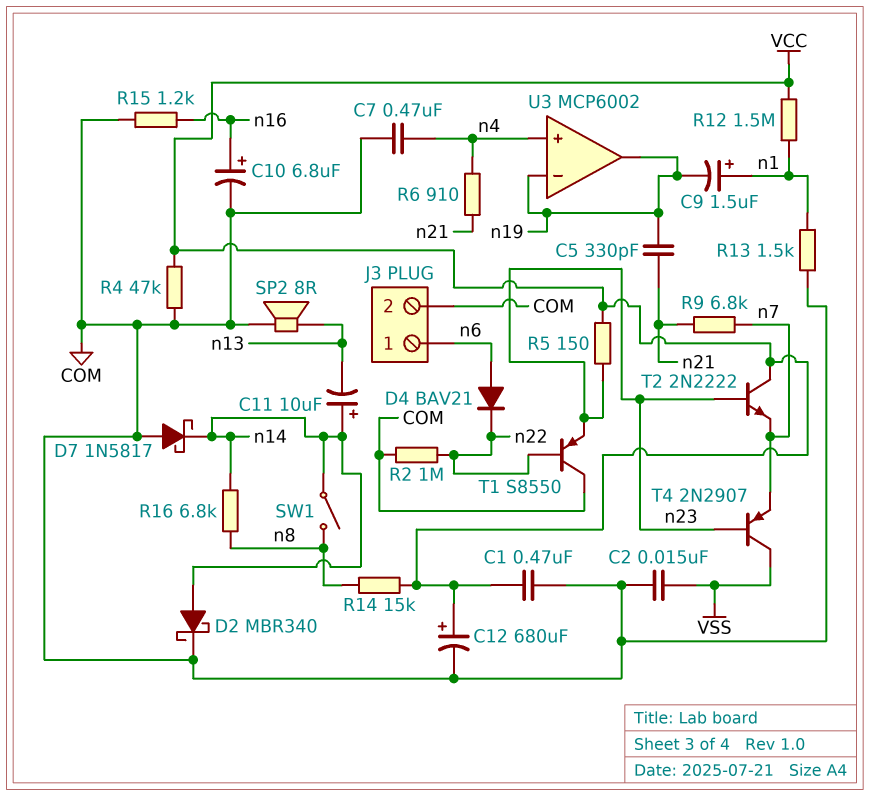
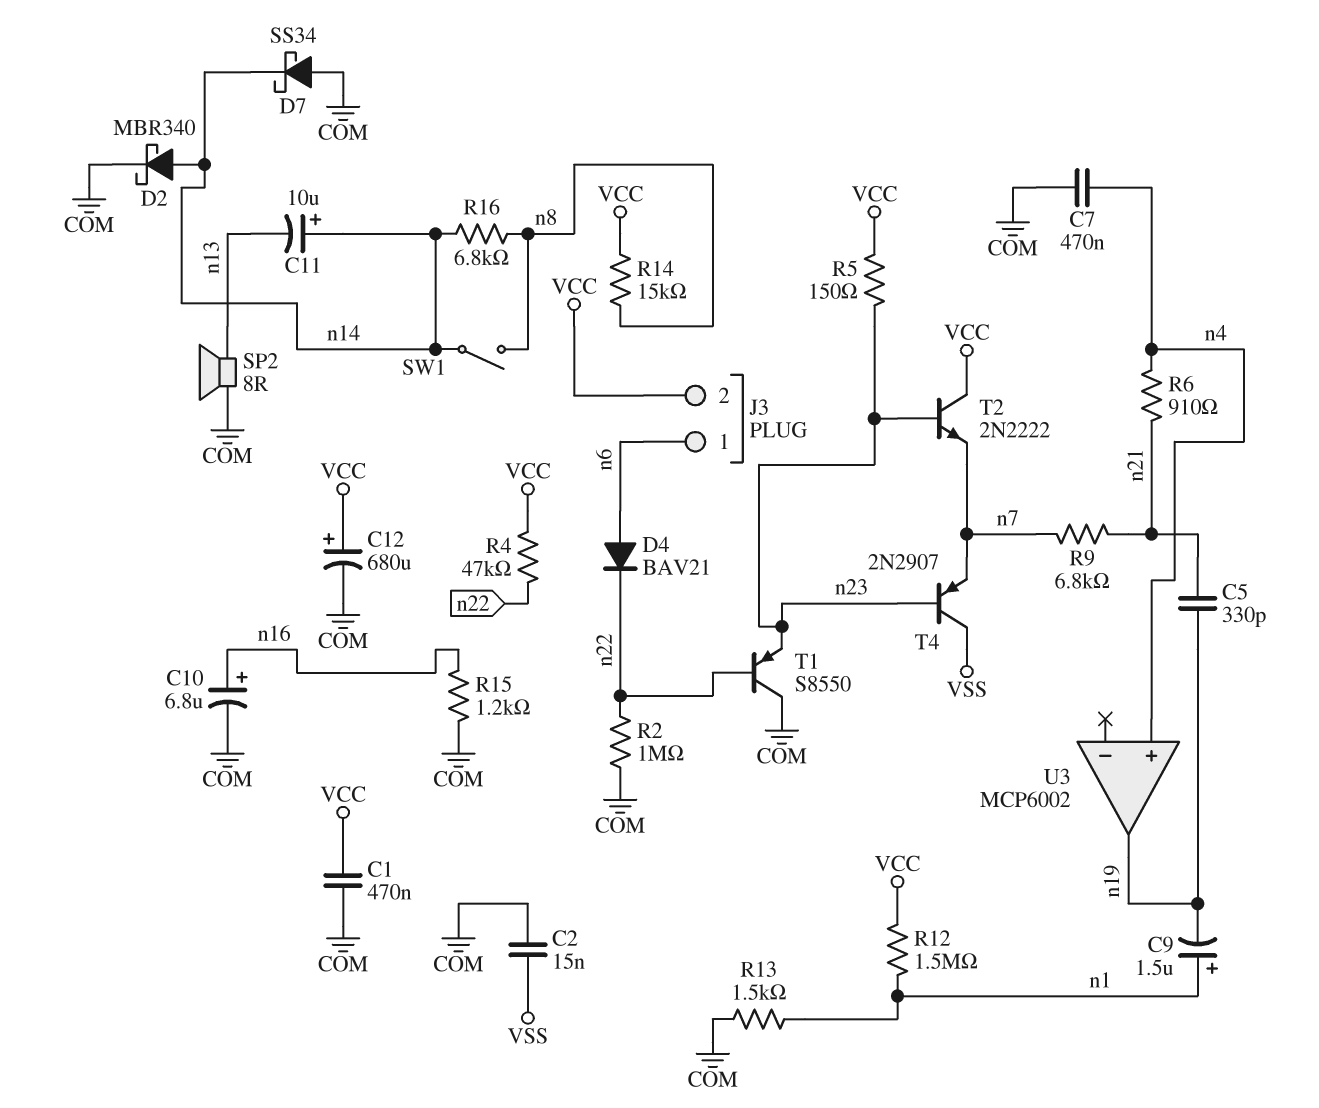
D7: schottky 1N5817 (A COM, K n14) -> schottky SS34 (A COM, K n14)
J3 pin 2: COM -> VCC
R4: 47k (COM, VCC) -> 47k (VCC, n22)
U3 pin in-: n19 -> none

